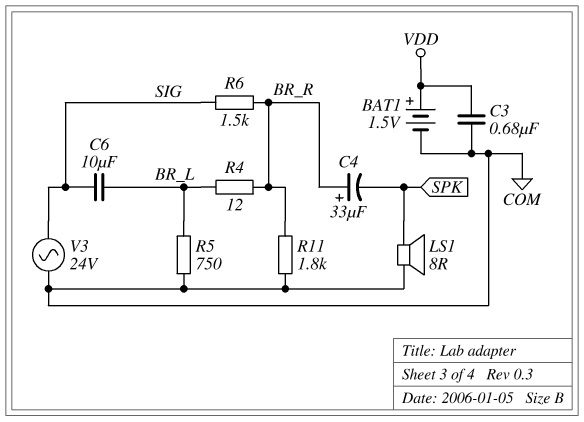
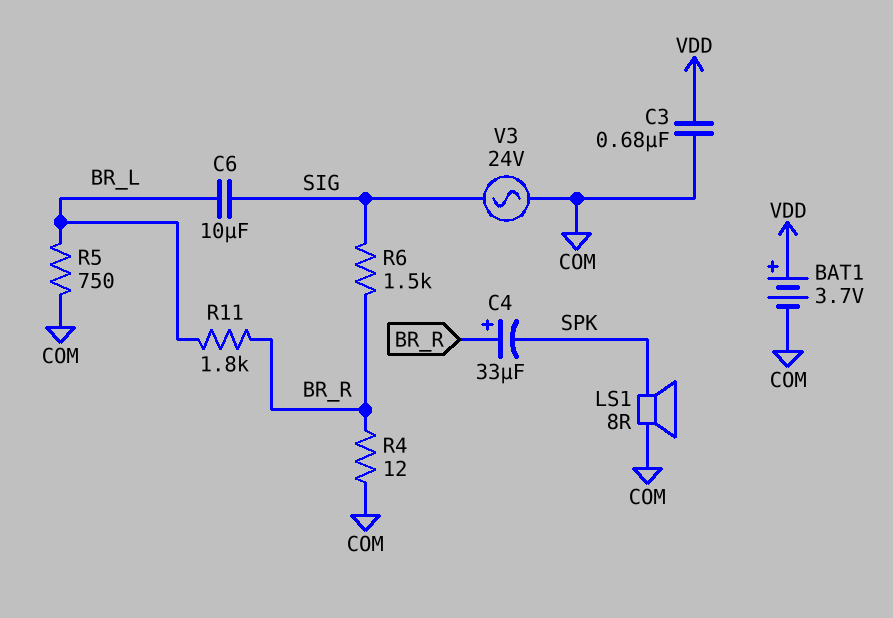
BAT1: 1.5V (plus VDD, minus COM) -> 3.7V (plus VDD, minus COM)
R4: 12 (BR_L, BR_R) -> 12 (BR_R, COM)
R11: 1.8k (BR_R, COM) -> 1.8k (BR_L, BR_R)

